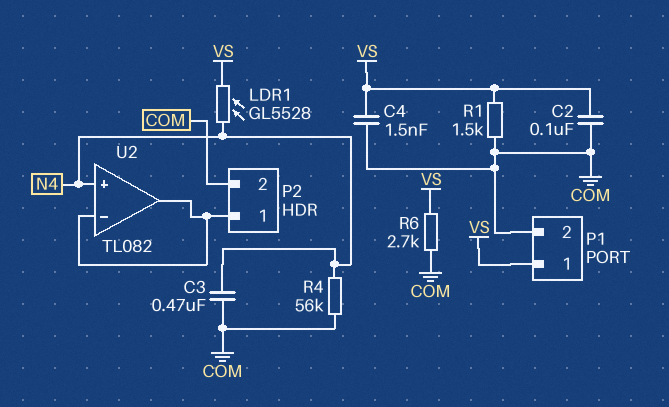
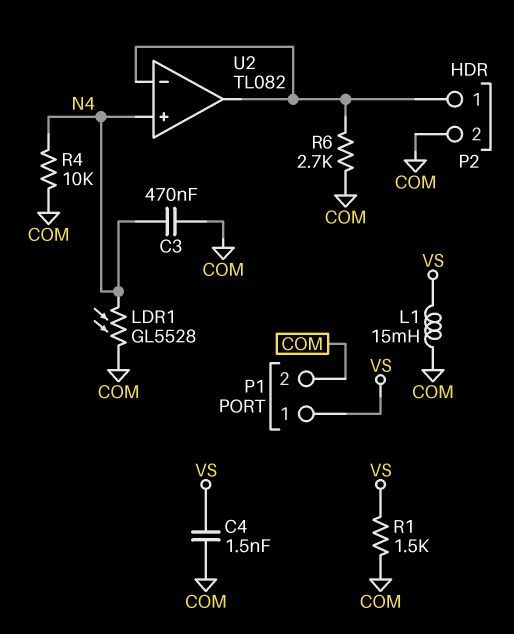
C2: 100nF (COM, VS) -> none
L1: none -> 15mH (COM, VS)
LDR1: GL5528 (N4, VS) -> GL5528 (COM, N4)
R4: 56k (COM, N4) -> 10k (COM, N4)
R6: 2.7k (COM, VS) -> 2.7k (COM, P2/1)

